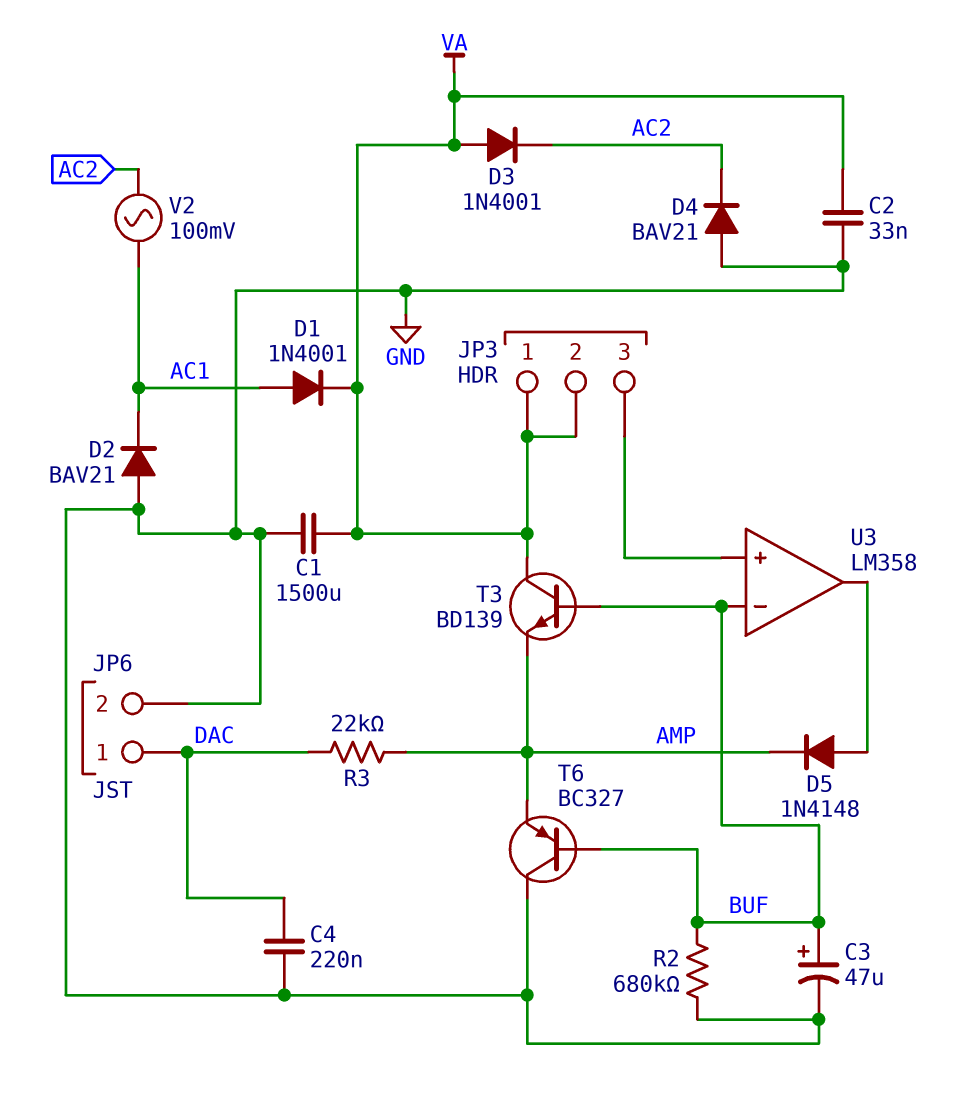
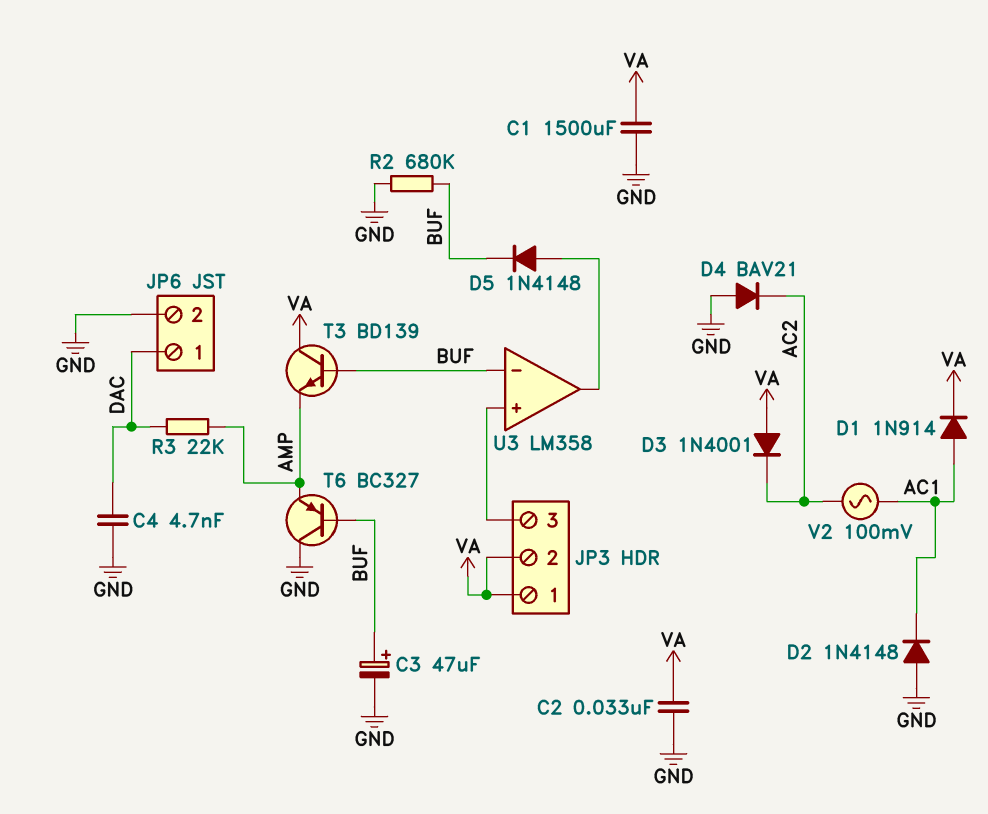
C4: 220nF (DAC, GND) -> 4.7nF (DAC, GND)
D1: diode 1N4001 (A AC1, K VA) -> diode 1N914 (A AC1, K VA)
D2: diode BAV21 (A GND, K AC1) -> diode 1N4148 (A GND, K AC1)
D5: diode 1N4148 (A U3/out, K AMP) -> diode 1N4148 (A U3/out, K BUF)

